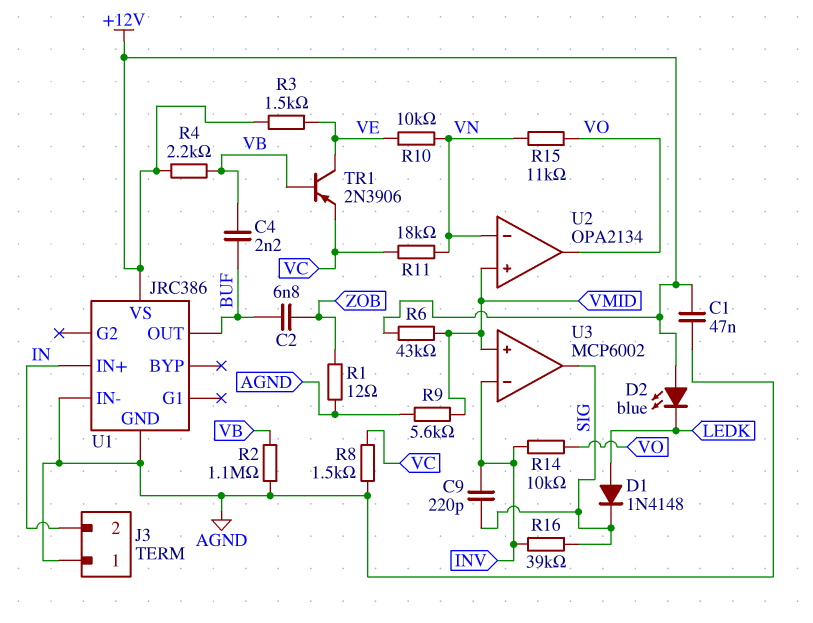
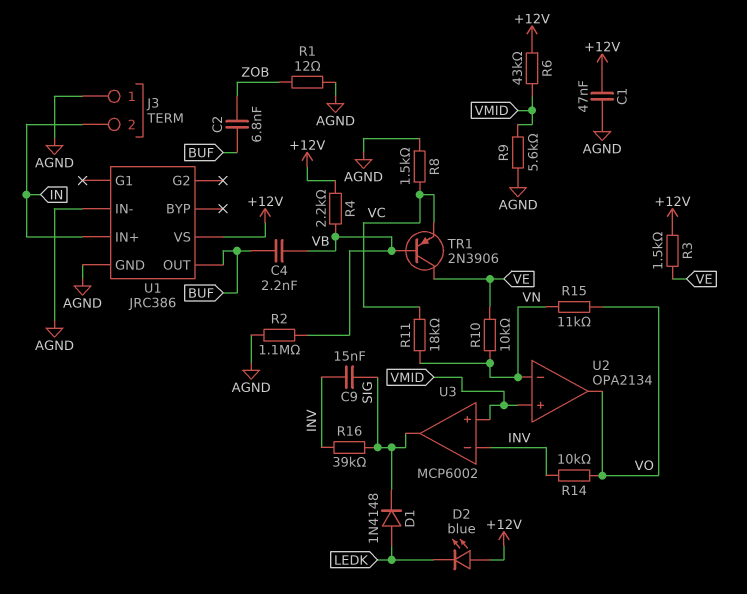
C9: 220pF (INV, SIG) -> 15nF (INV, SIG)

